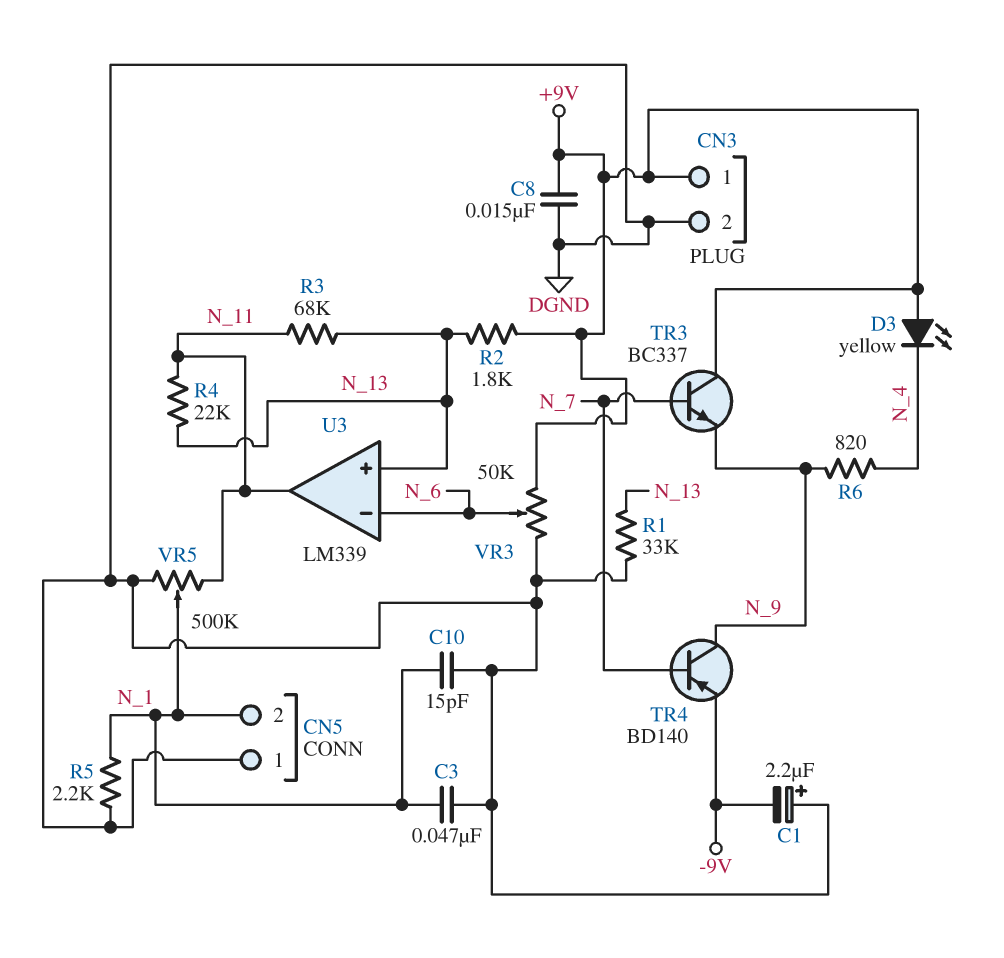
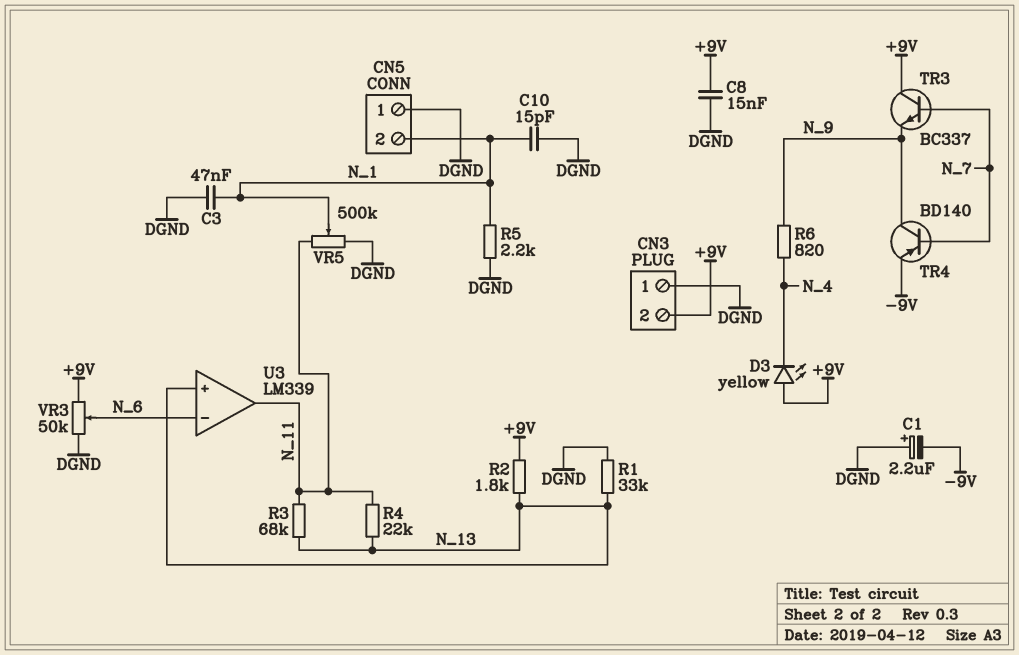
CN3 pin 1: +9V -> DGND
CN3 pin 2: DGND -> +9V

